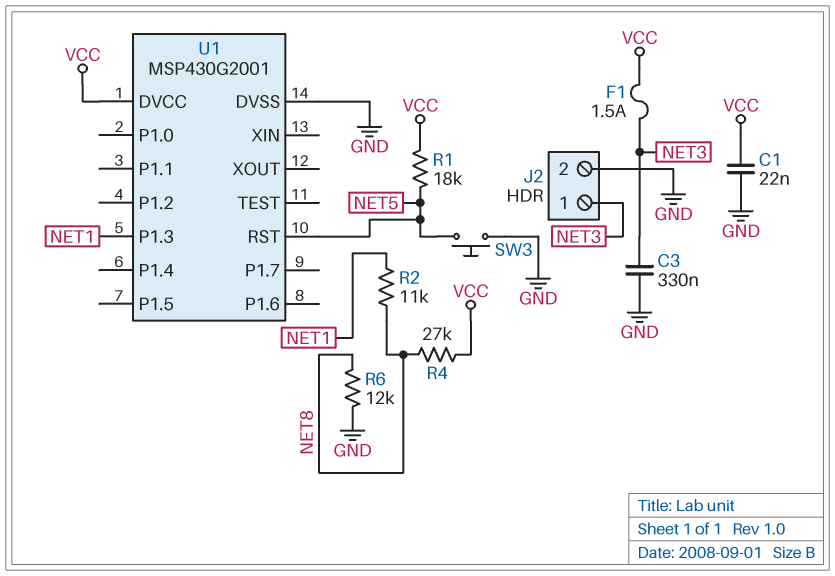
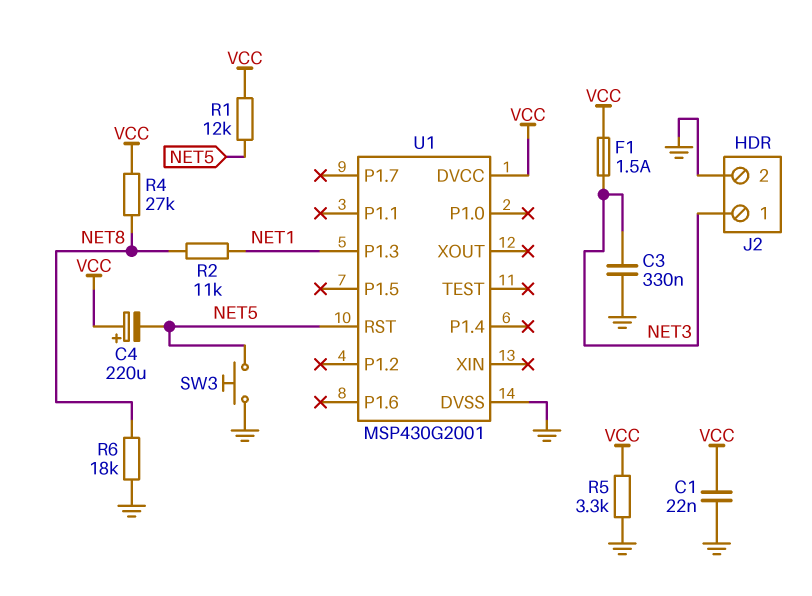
C4: none -> 220uF (plus VCC, minus NET5)
R1: 18k (NET5, VCC) -> 12k (NET5, VCC)
R5: none -> 3.3k (GND, VCC)
R6: 12k (GND, NET8) -> 18k (GND, NET8)

